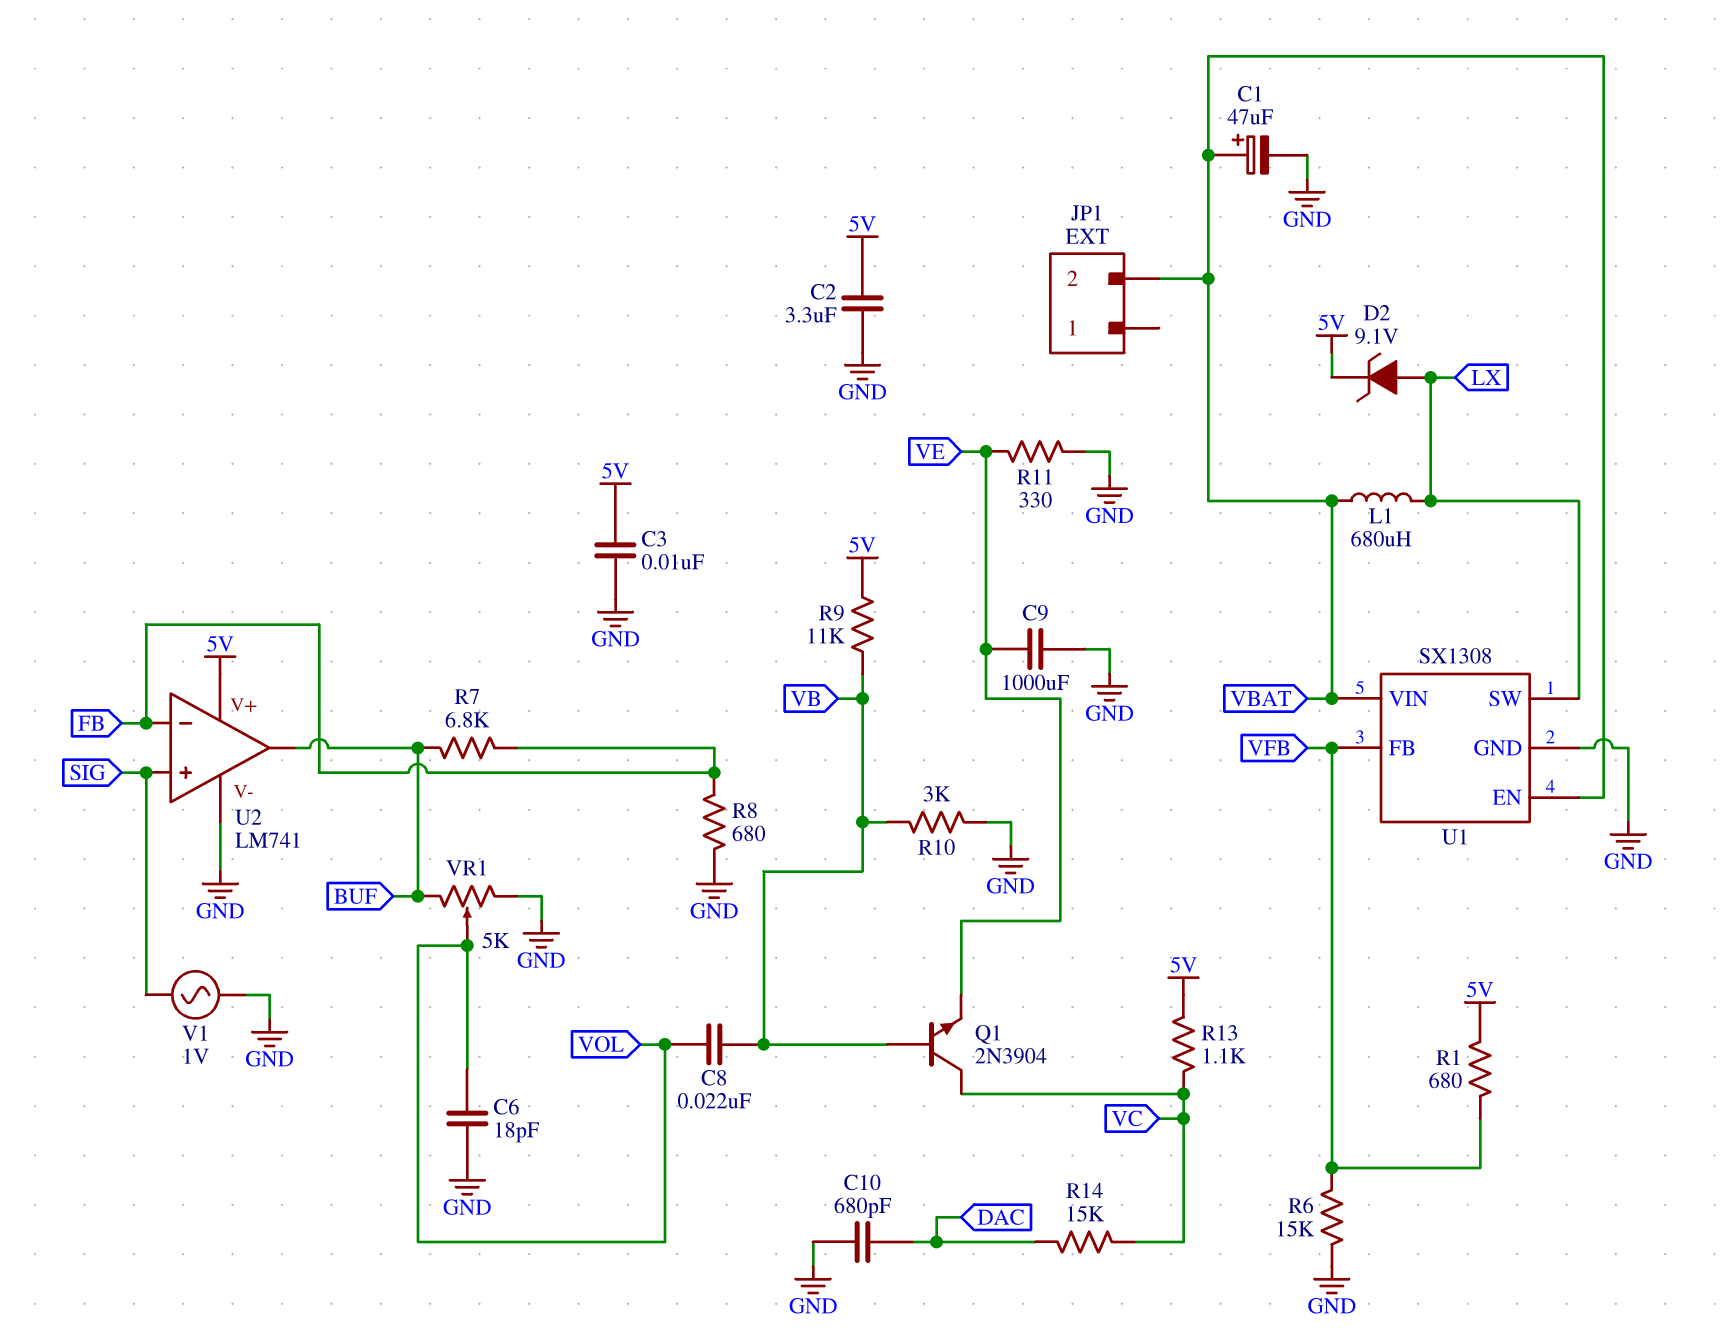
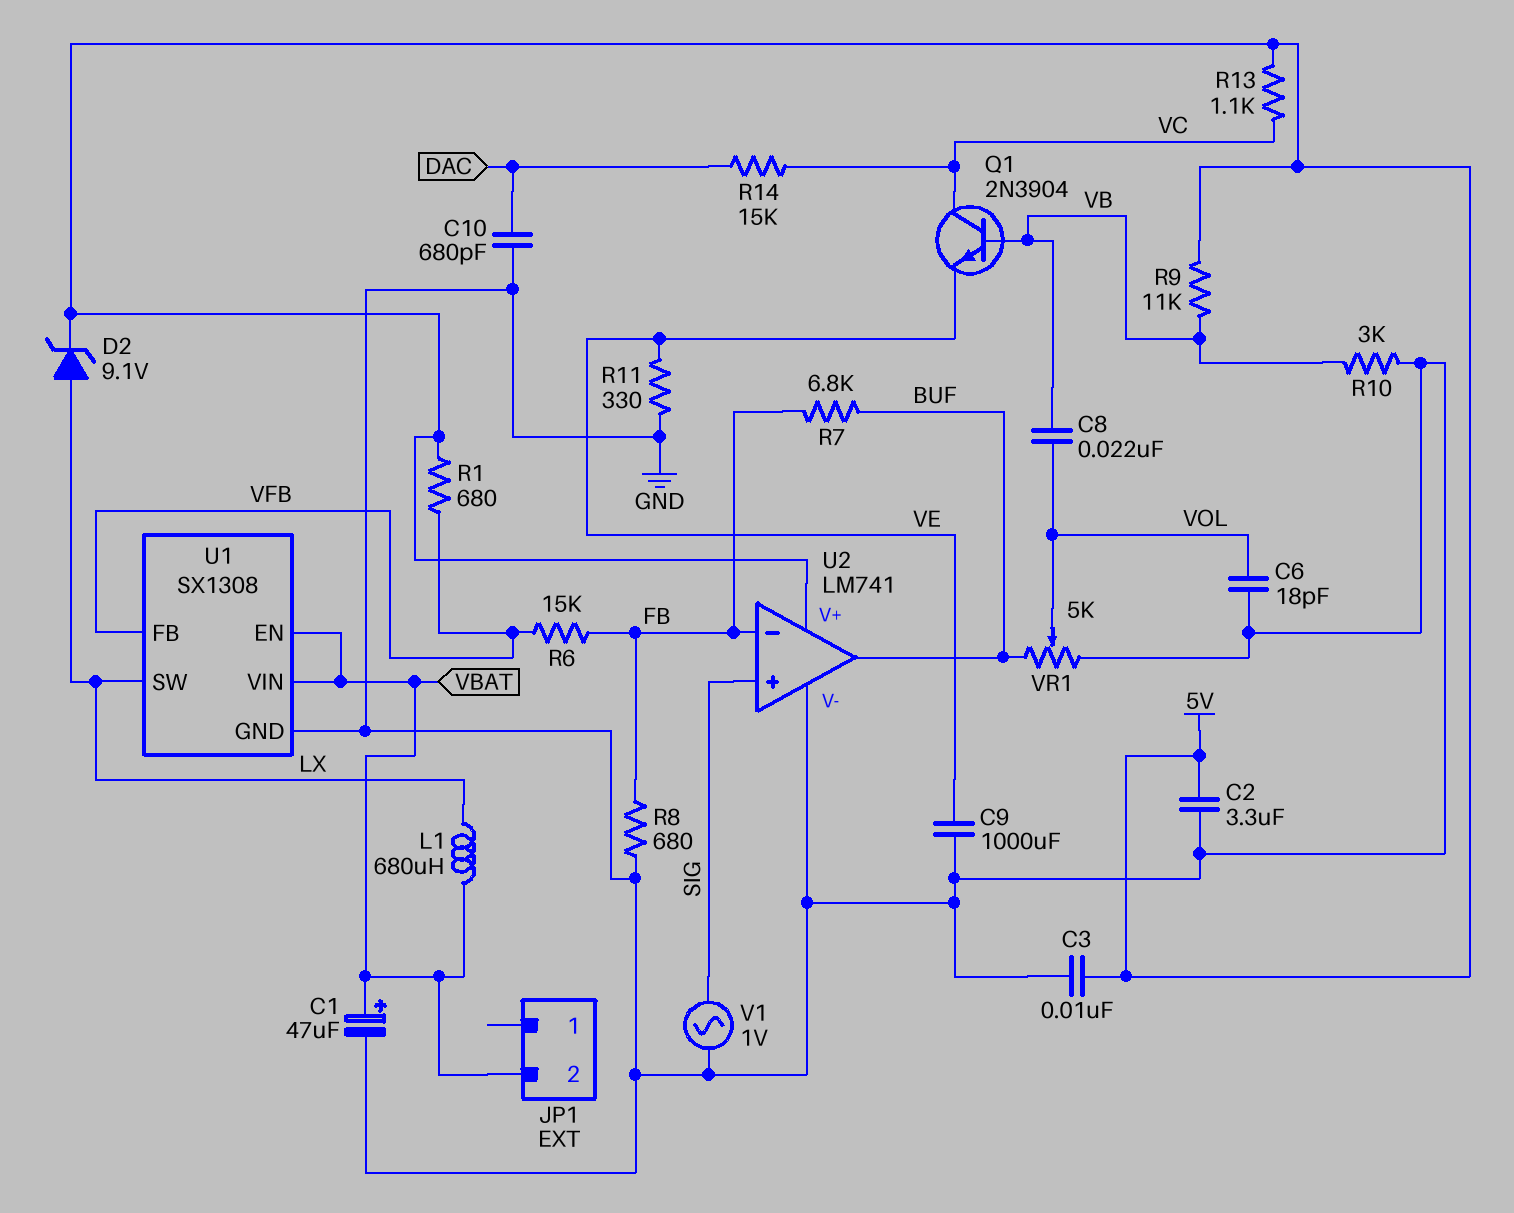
R6: 15k (GND, VFB) -> 15k (FB, VFB)

